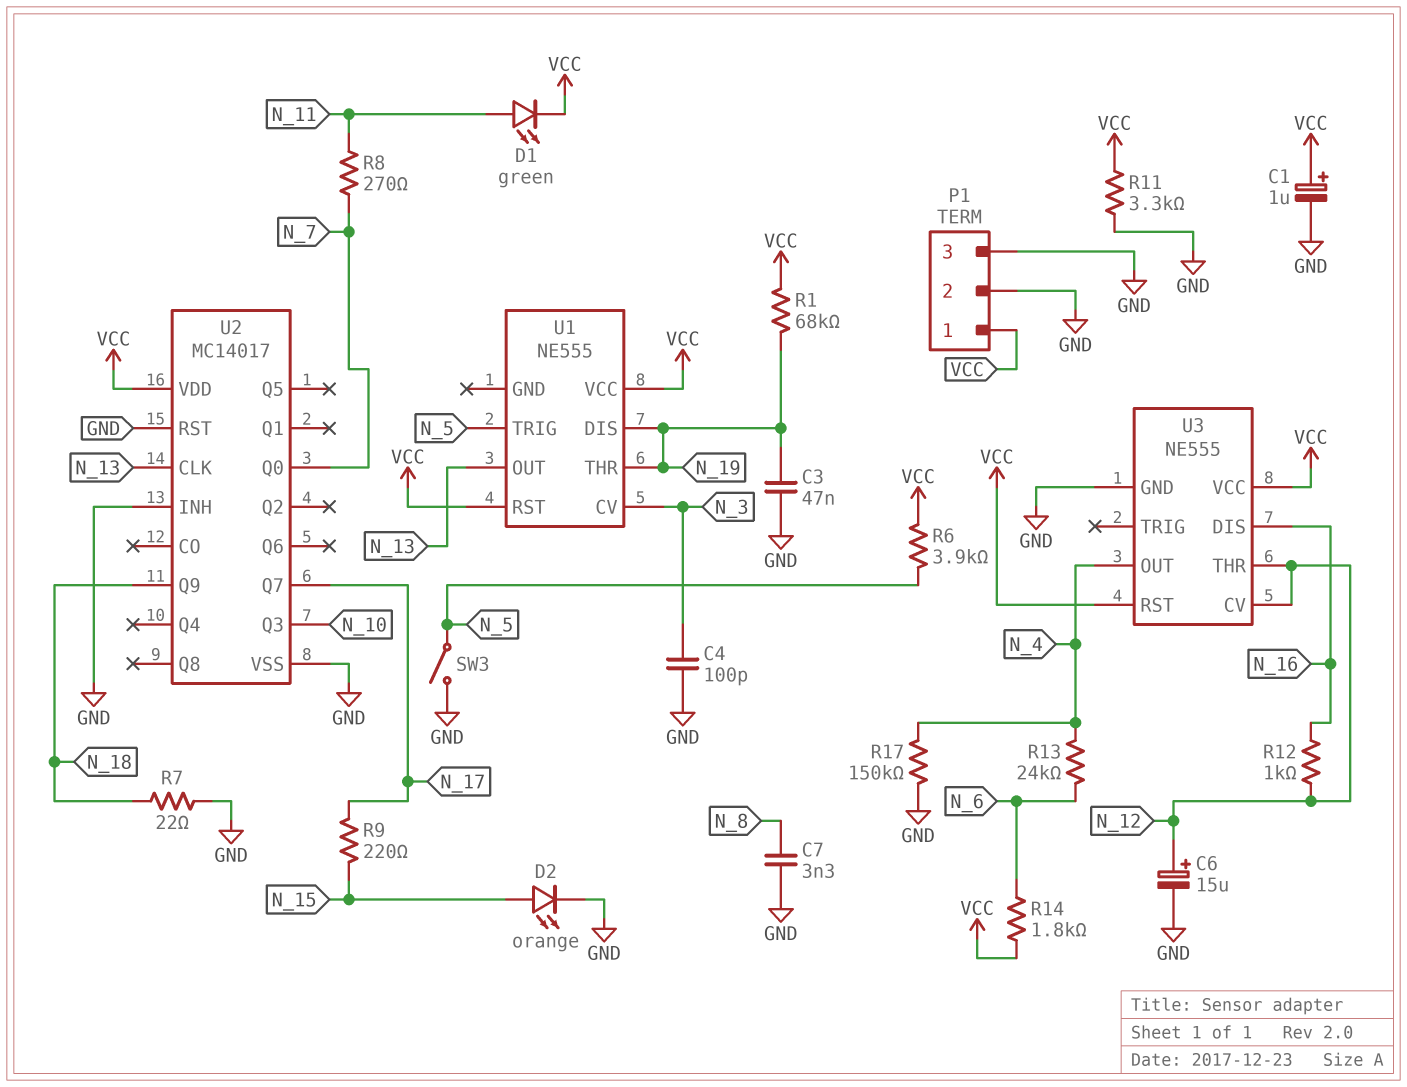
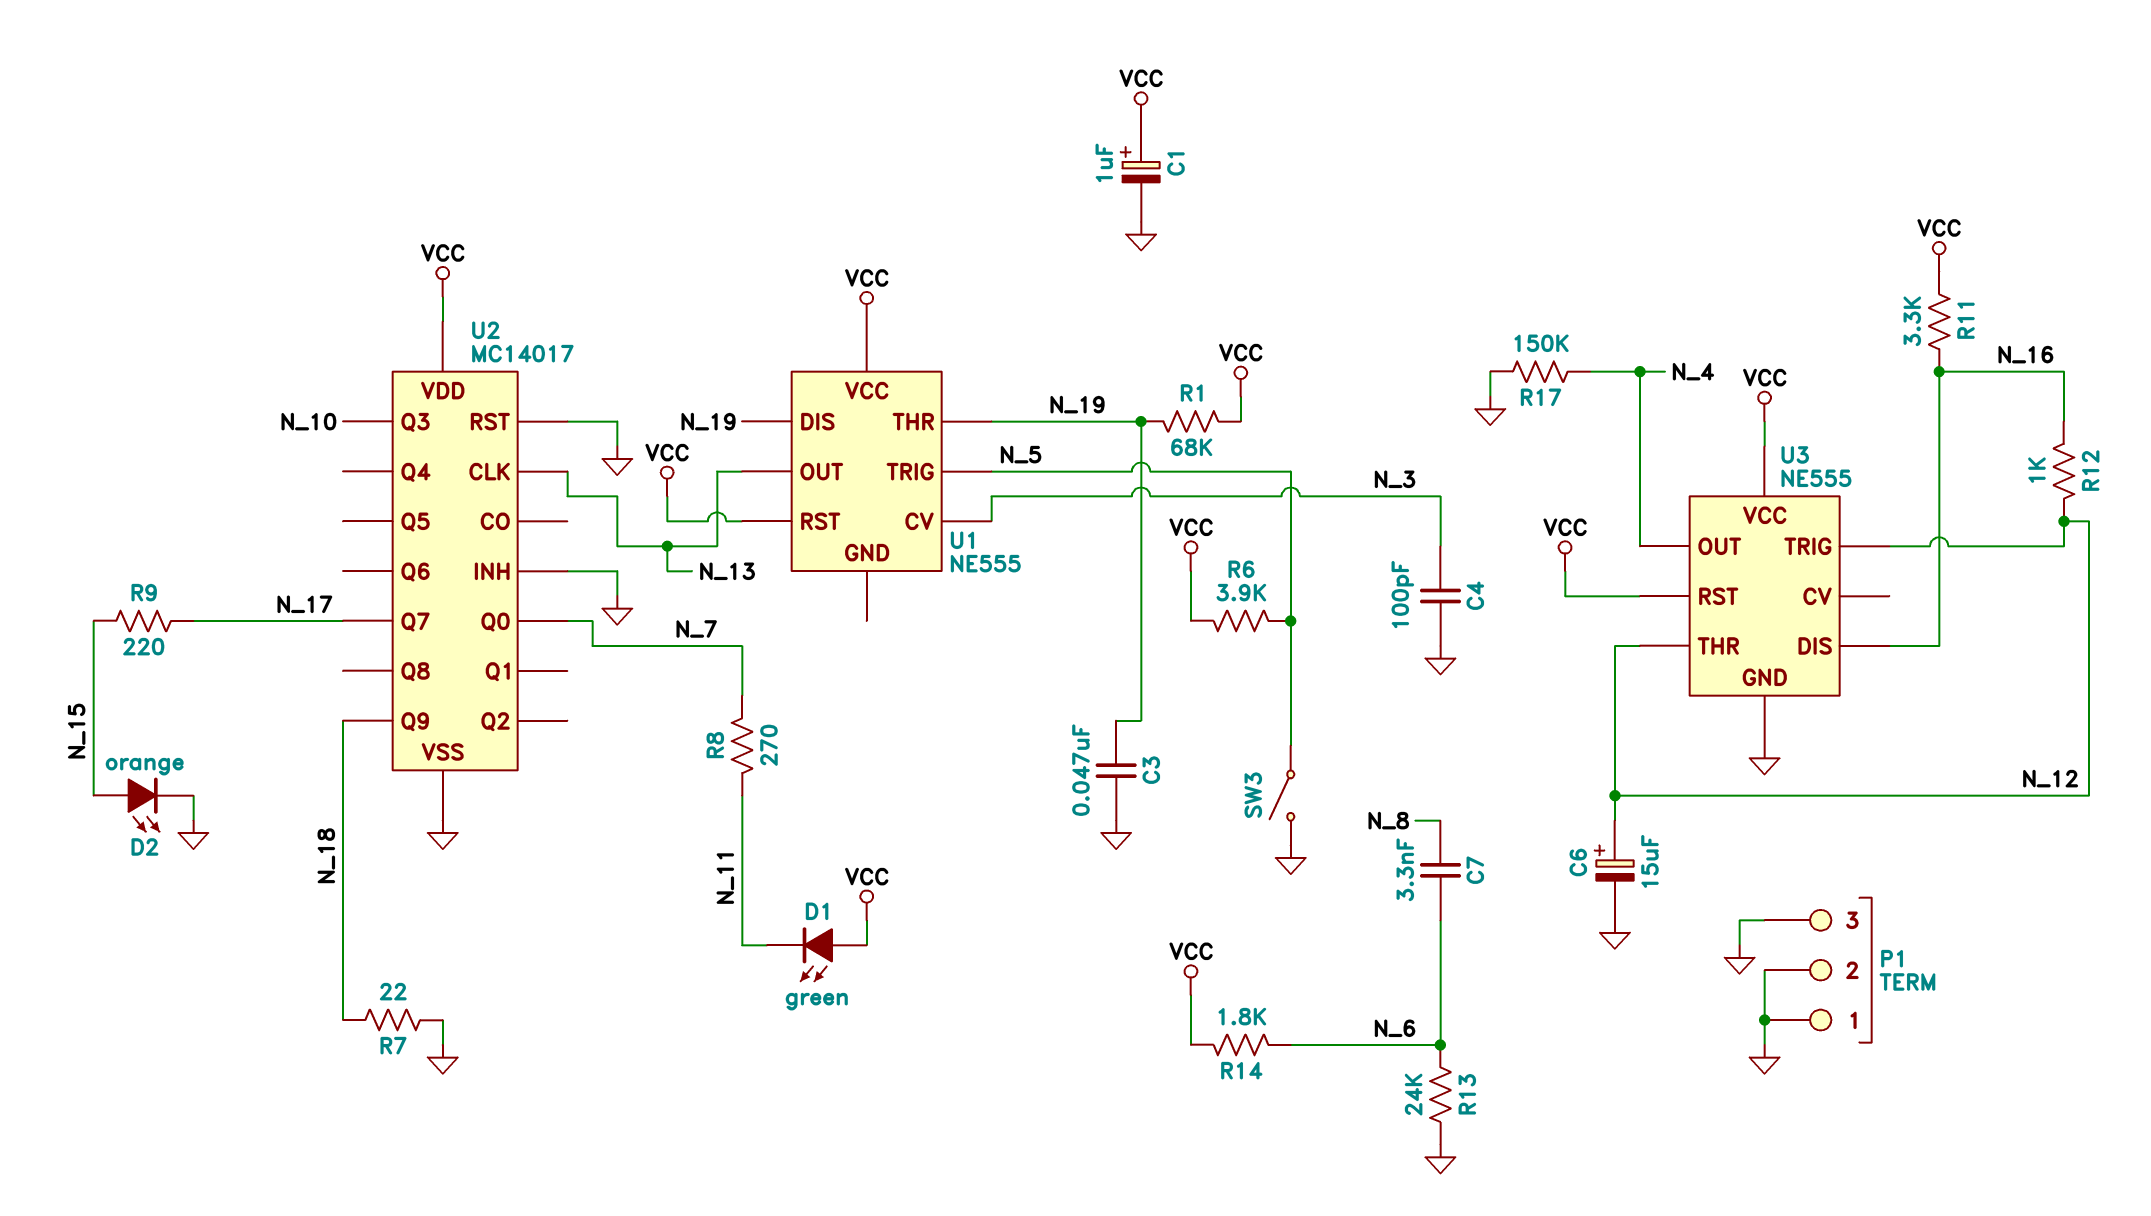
C7: 3.3nF (GND, N_8) -> 3.3nF (N_6, N_8)
D1: LED green (A N_11, K VCC) -> LED green (A VCC, K N_11)
P1 pin 1: VCC -> GND
R11: 3.3k (GND, VCC) -> 3.3k (N_16, VCC)
R13: 24k (N_4, N_6) -> 24k (GND, N_6)
U3 pin CV: N_12 -> none
U3 pin TRIG: none -> N_12

